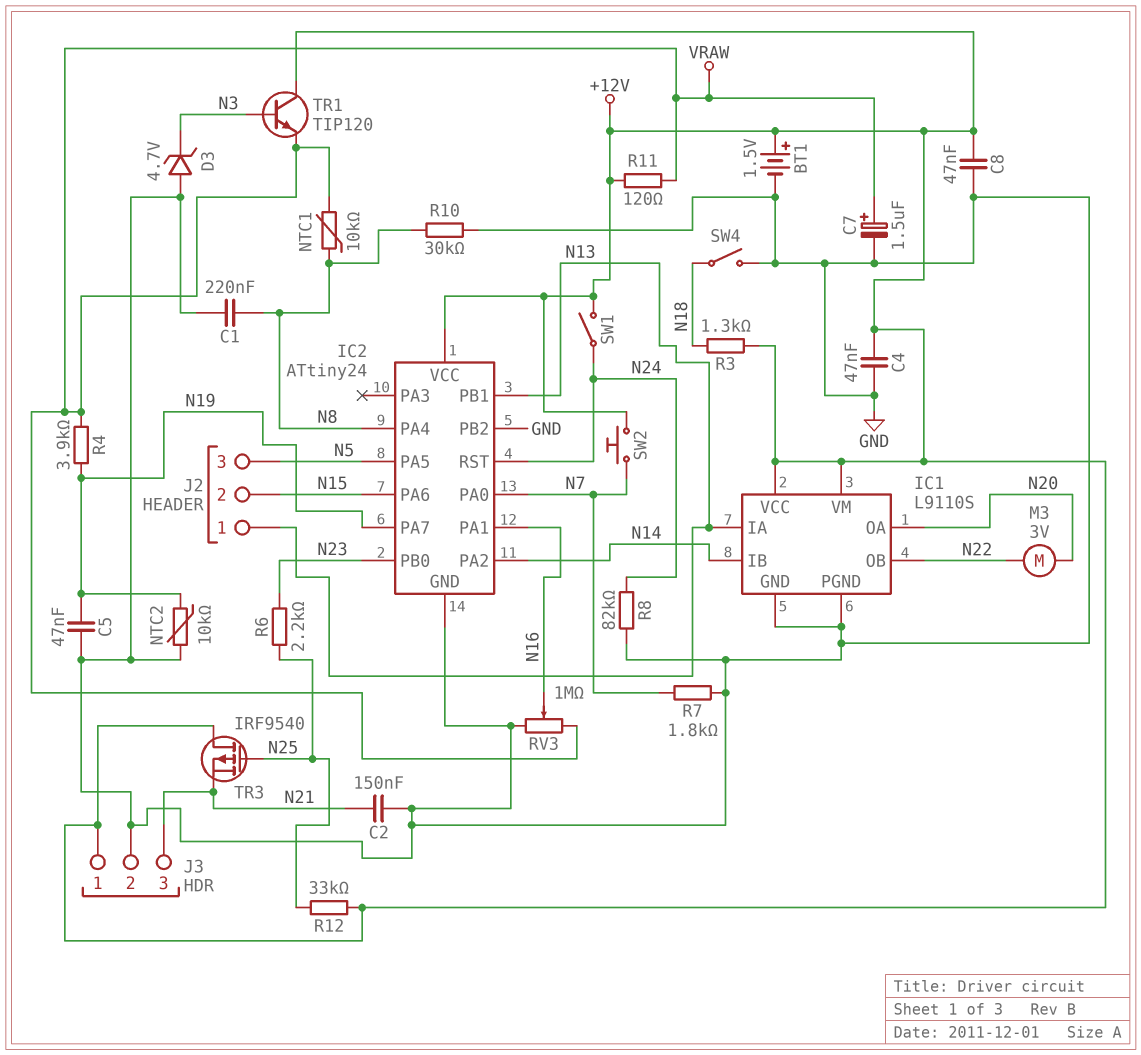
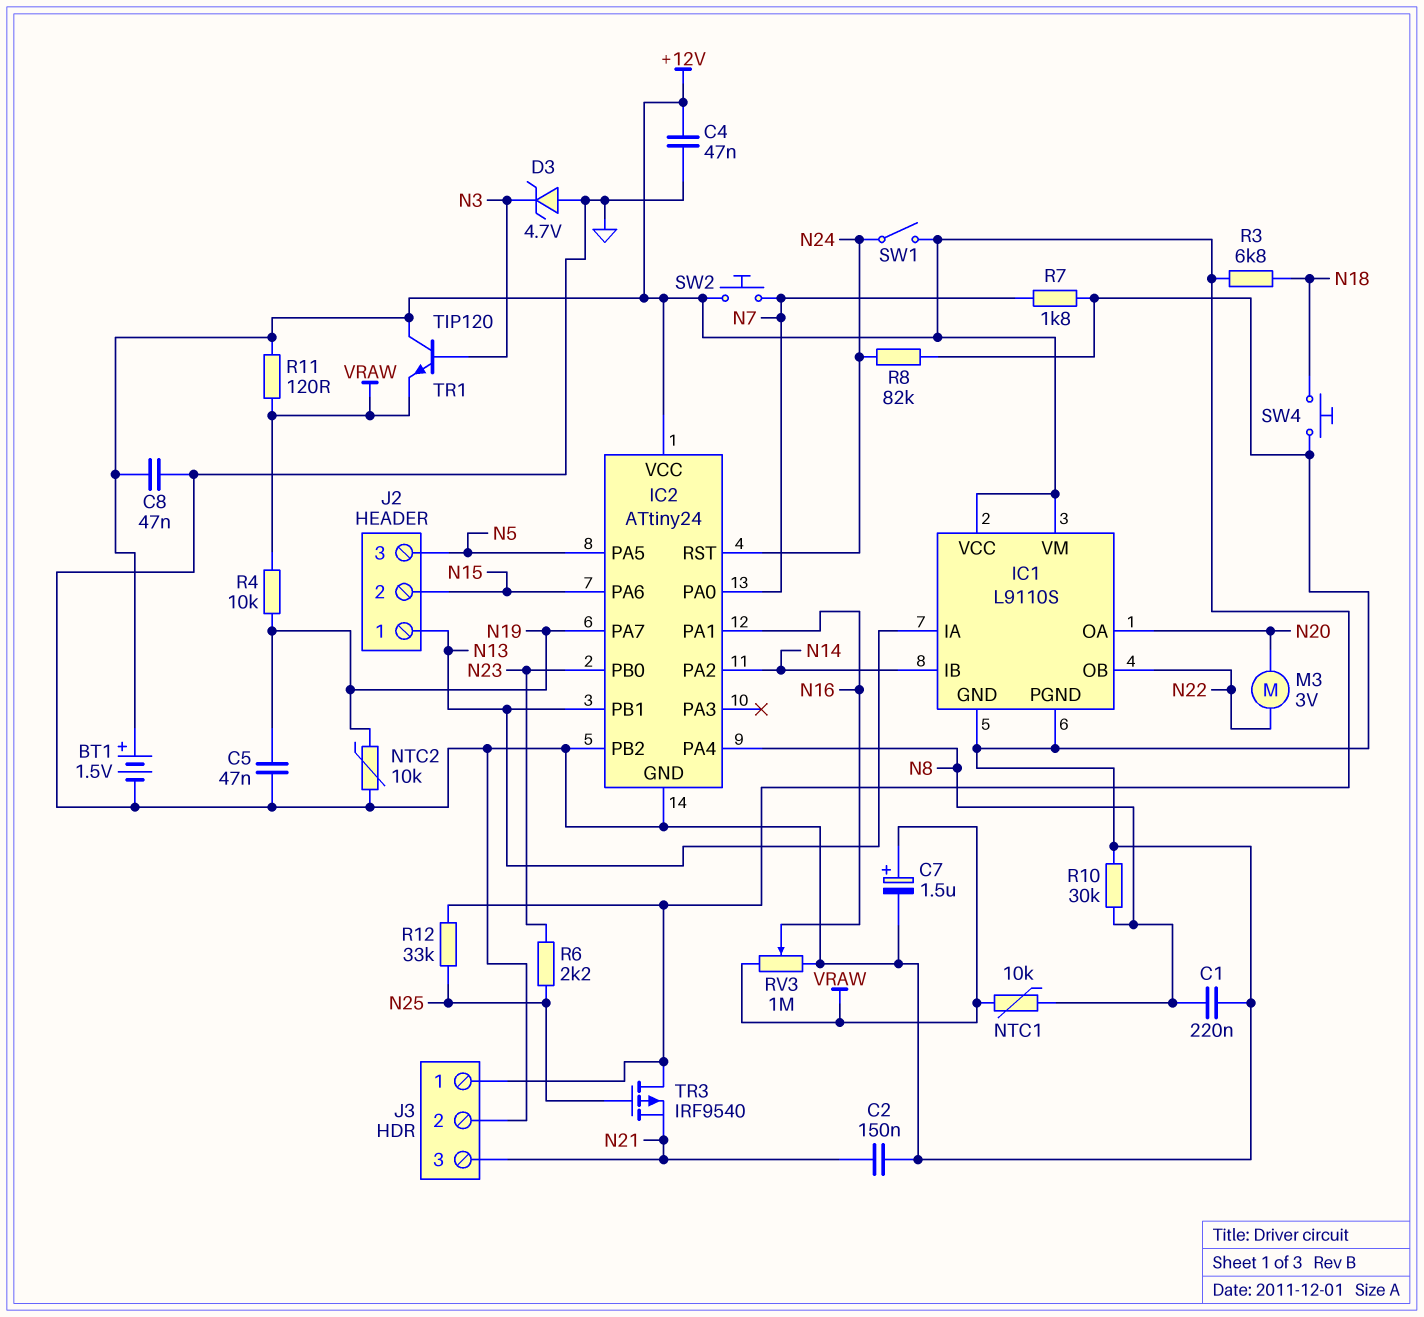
R3: 1.3k (+12V, N18) -> 6.8k (+12V, N18)
R4: 3.9k (N19, VRAW) -> 10k (N19, VRAW)
SW4: switch (GND, N18) -> button (GND, N18)

